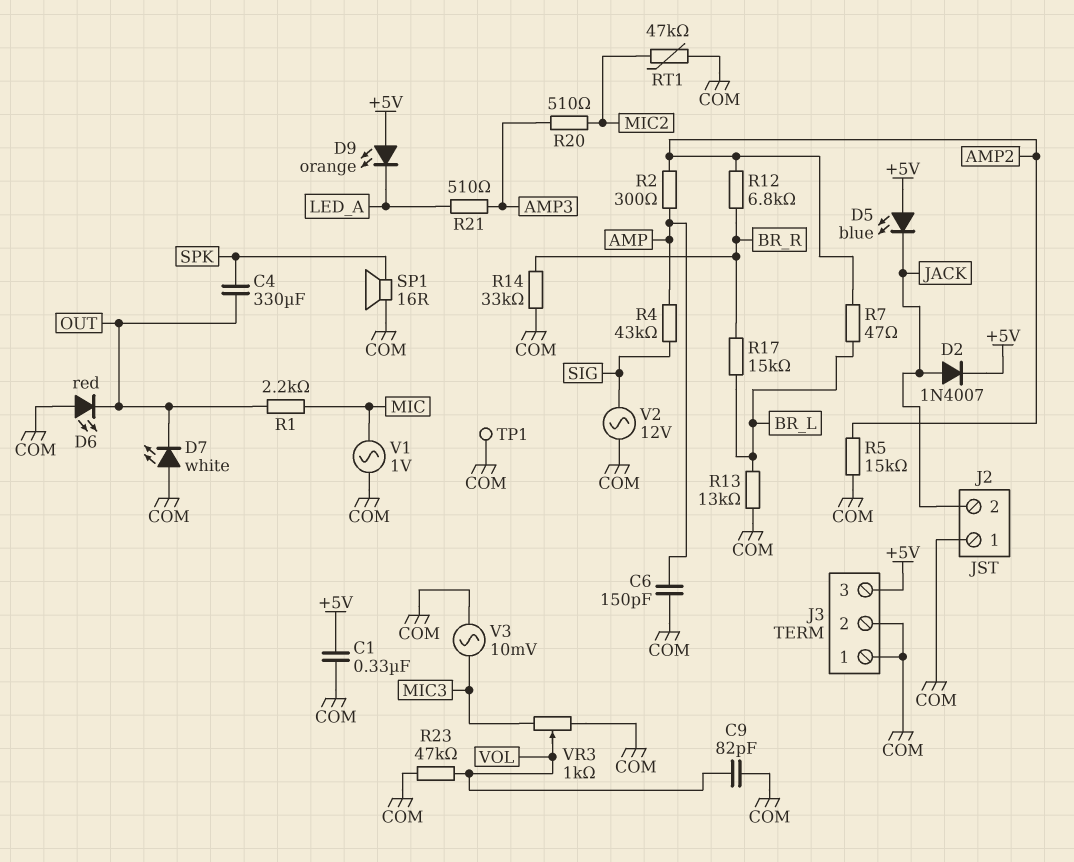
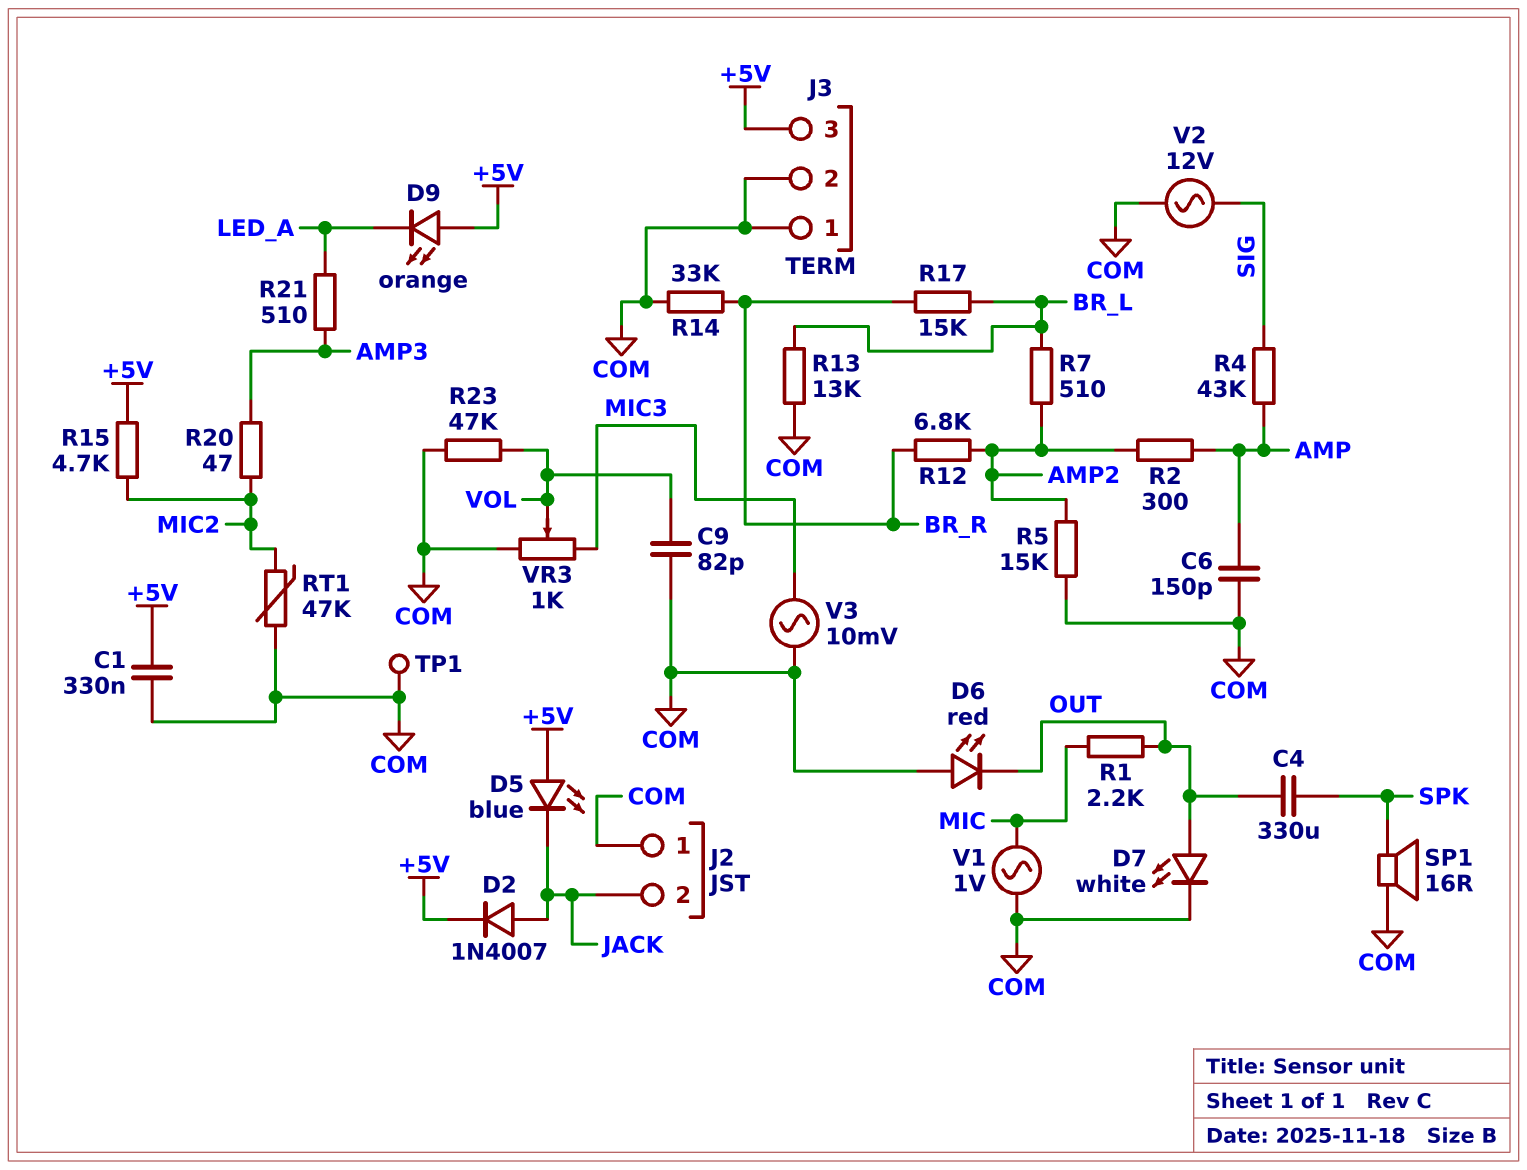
D7: LED white (A COM, K OUT) -> LED white (A OUT, K COM)
R7: 47 (AMP2, BR_L) -> 510 (AMP2, BR_L)
R15: none -> 4.7k (+5V, MIC2)
R20: 510 (AMP3, MIC2) -> 47 (AMP3, MIC2)

